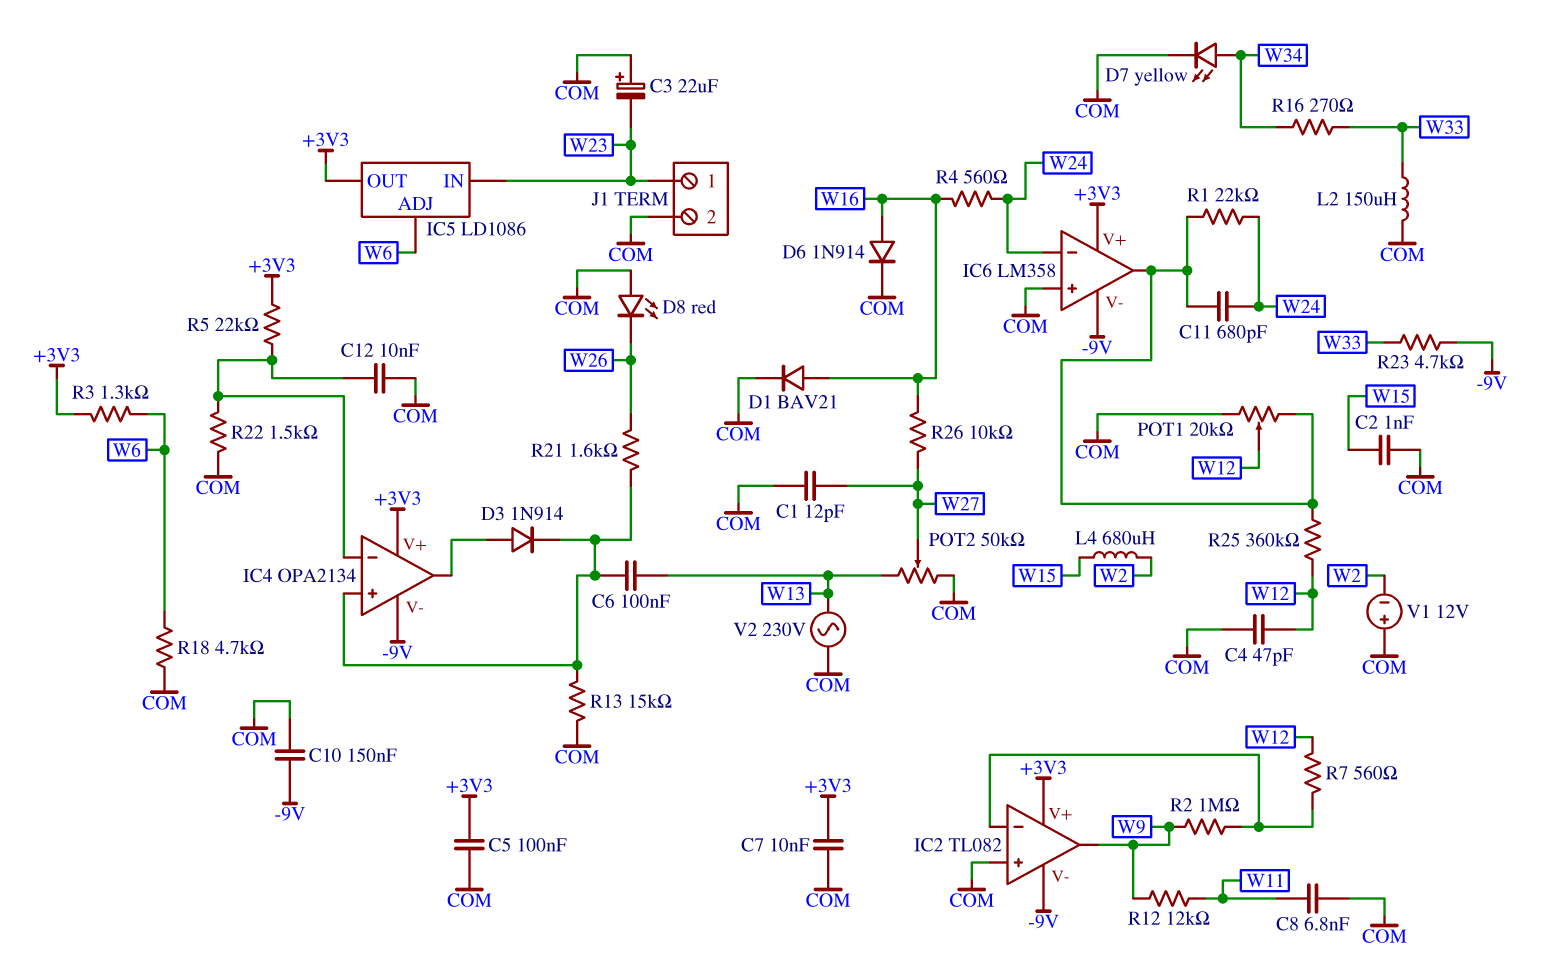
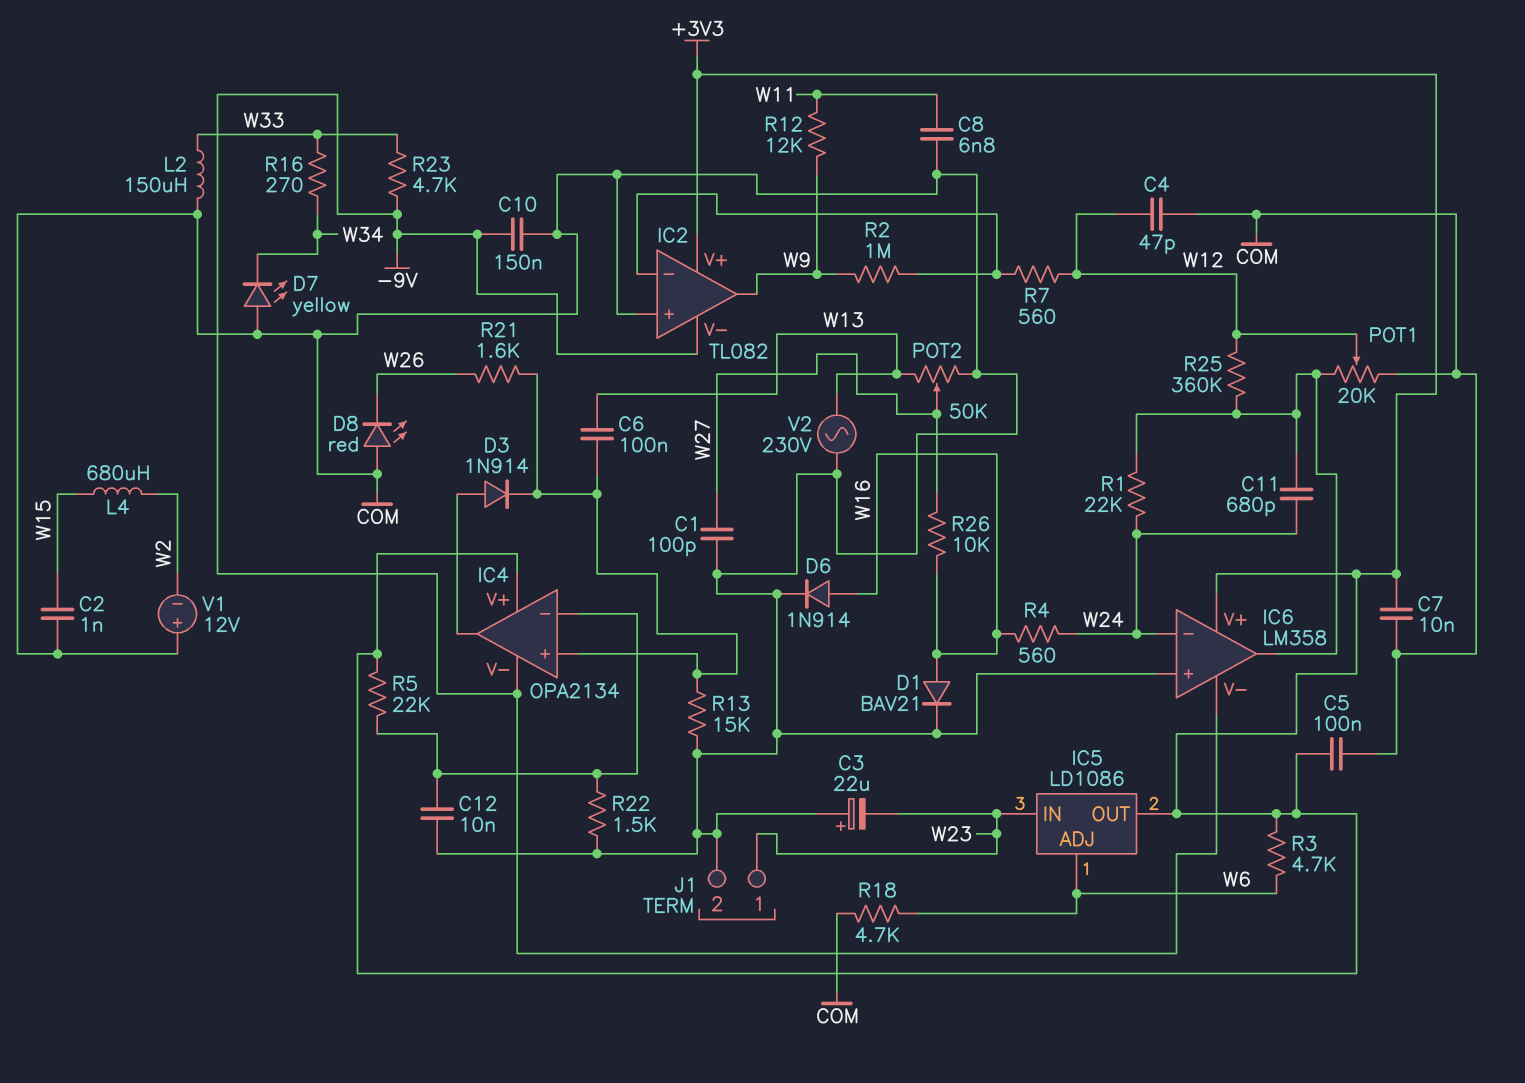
C1: 12pF (COM, W27) -> 100pF (COM, W27)
D7: LED yellow (A W34, K COM) -> LED yellow (A COM, K W34)
R3: 1.3k (+3V3, W6) -> 4.7k (+3V3, W6)

